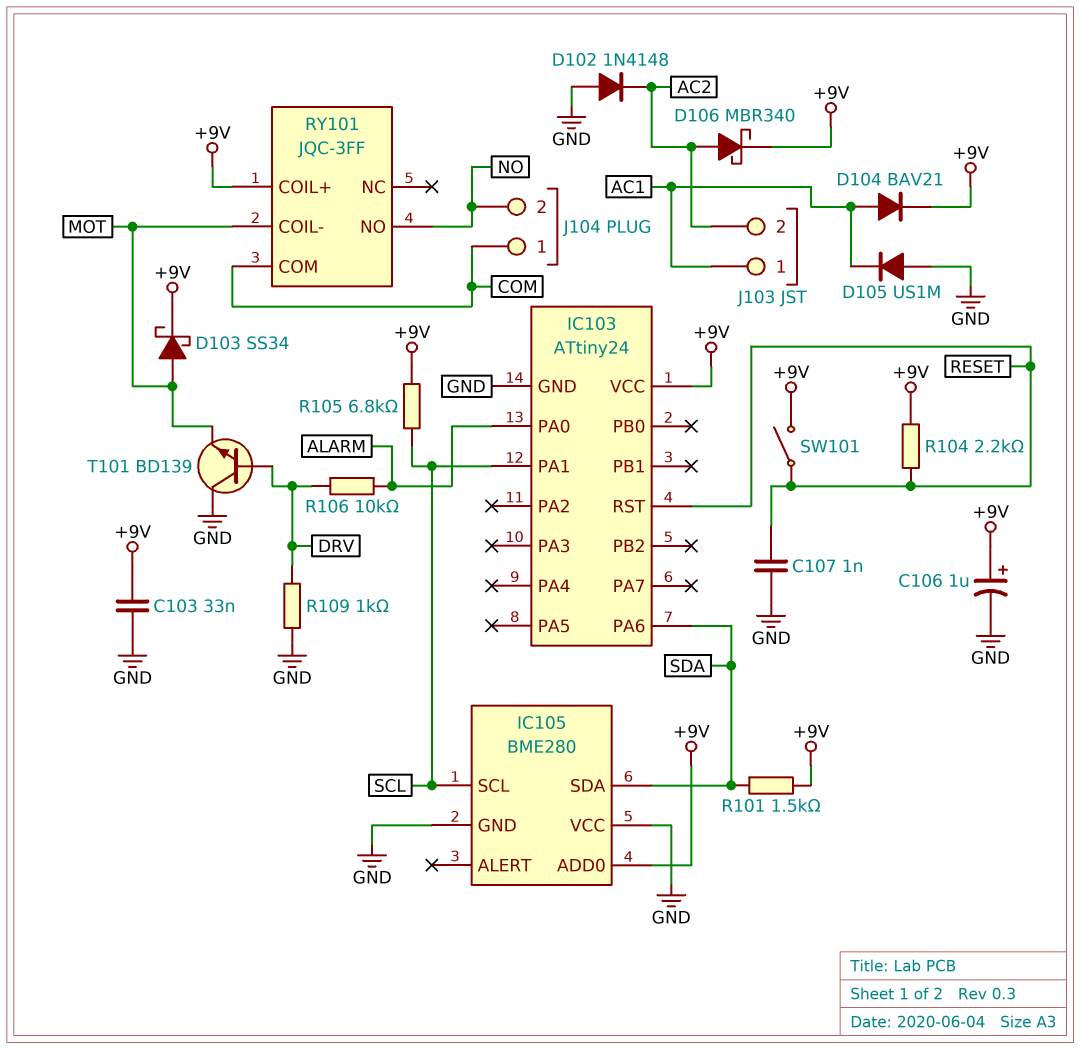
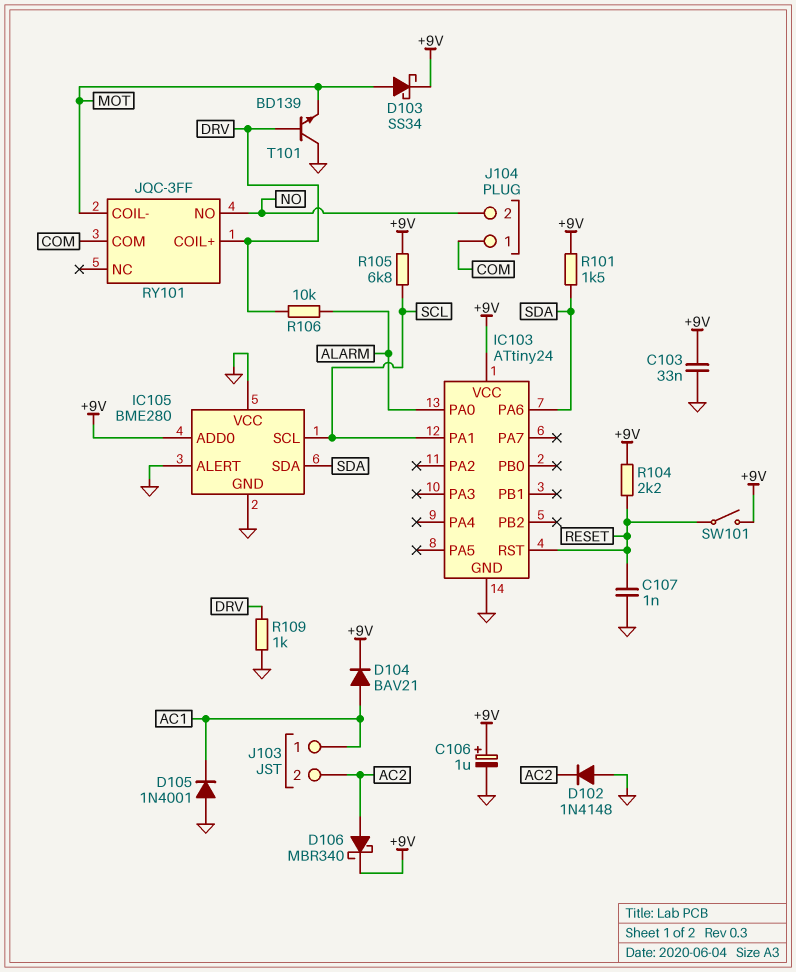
D105: diode US1M (A GND, K AC1) -> diode 1N4001 (A GND, K AC1)
IC105 pin ALERT: none -> GND
RY101 pin COIL+: +9V -> DRV

